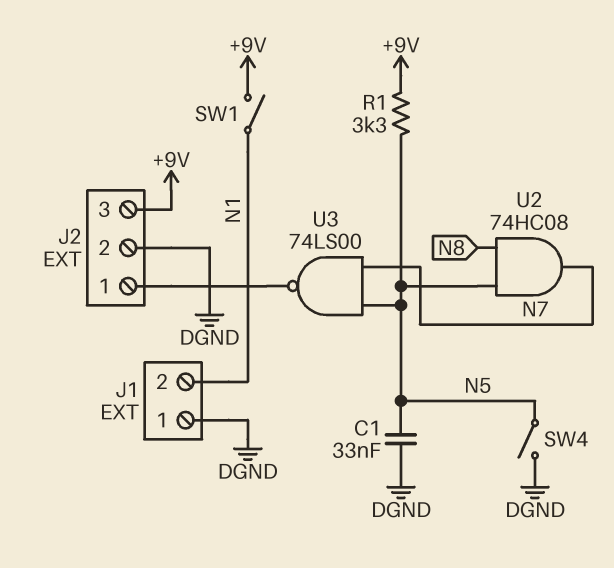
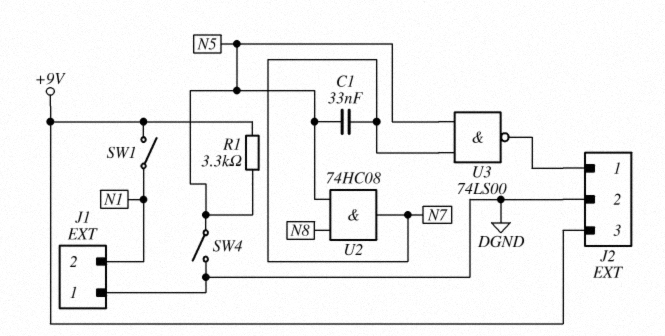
C1: 33nF (DGND, N5) -> 33nF (N5, N7)

